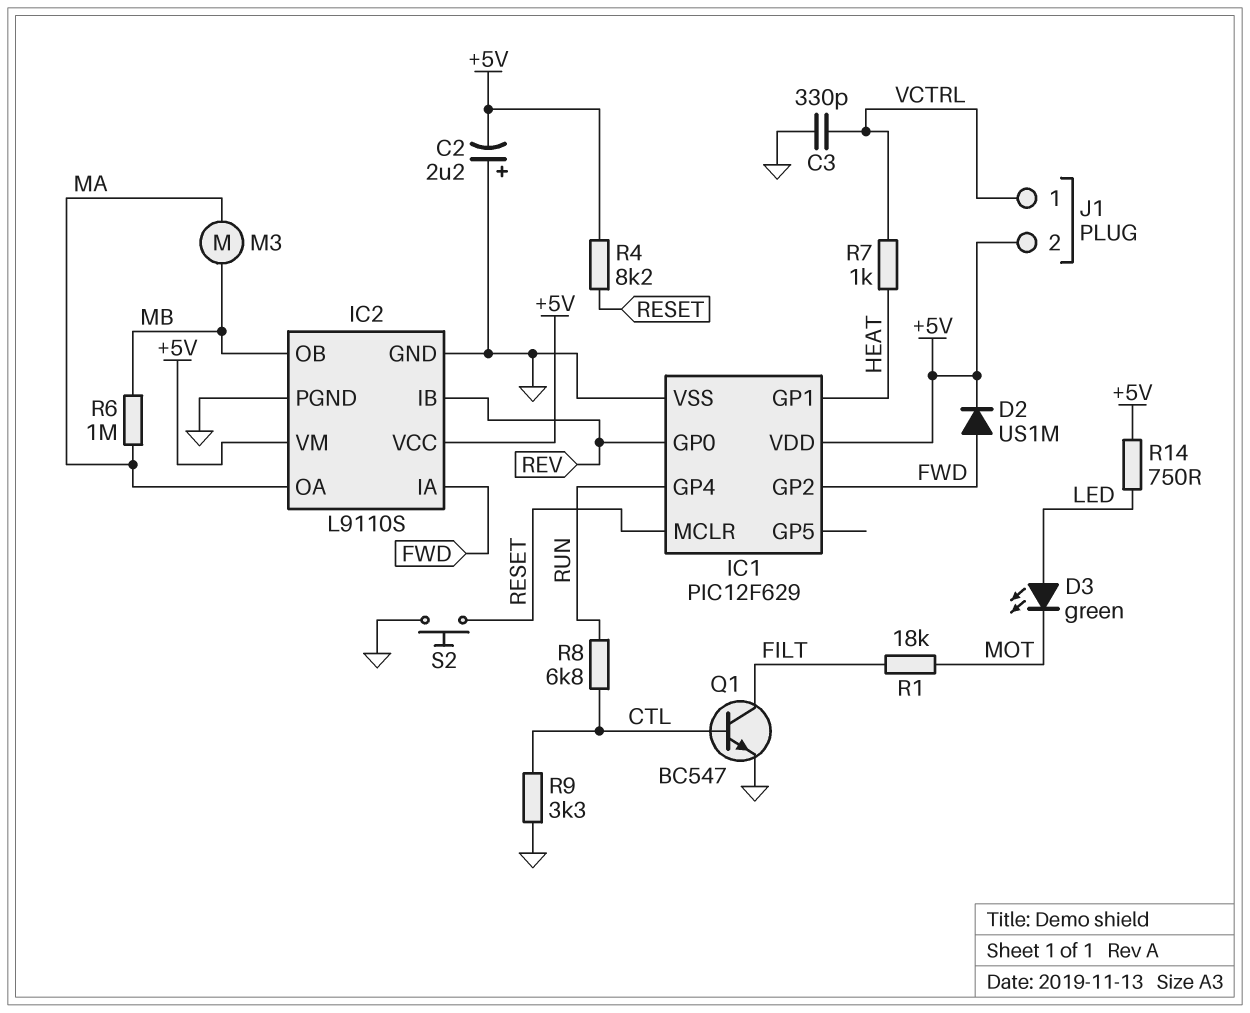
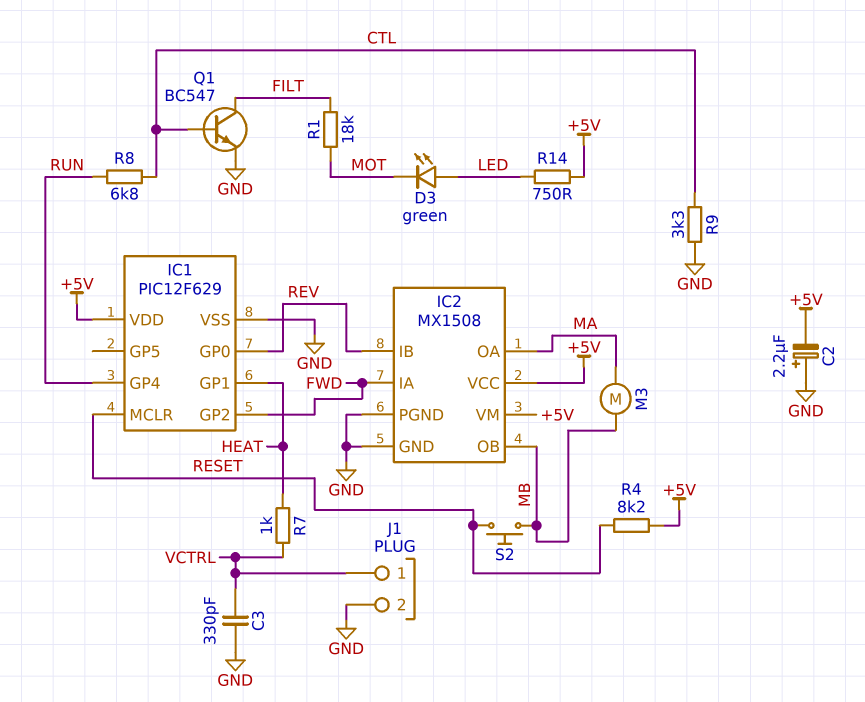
D2: diode US1M (A FWD, K +5V) -> none
IC2: L9110S -> MX1508
J1 pin 2: +5V -> GND
R6: 1M (MA, MB) -> none
S2: button (GND, RESET) -> button (MB, RESET)

